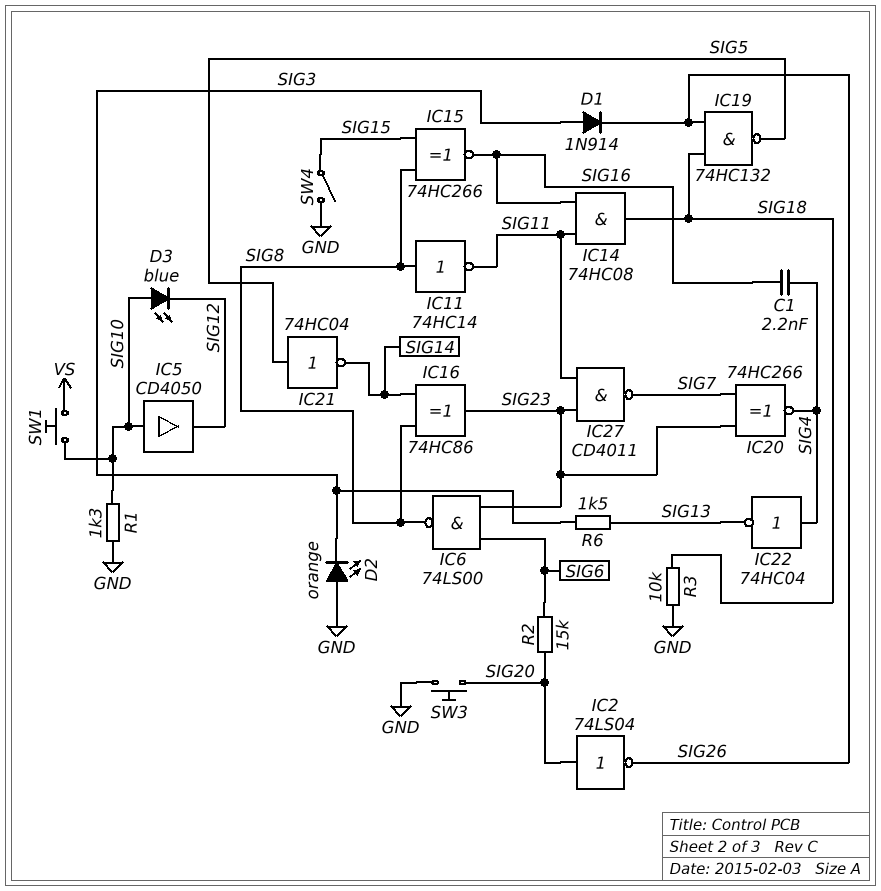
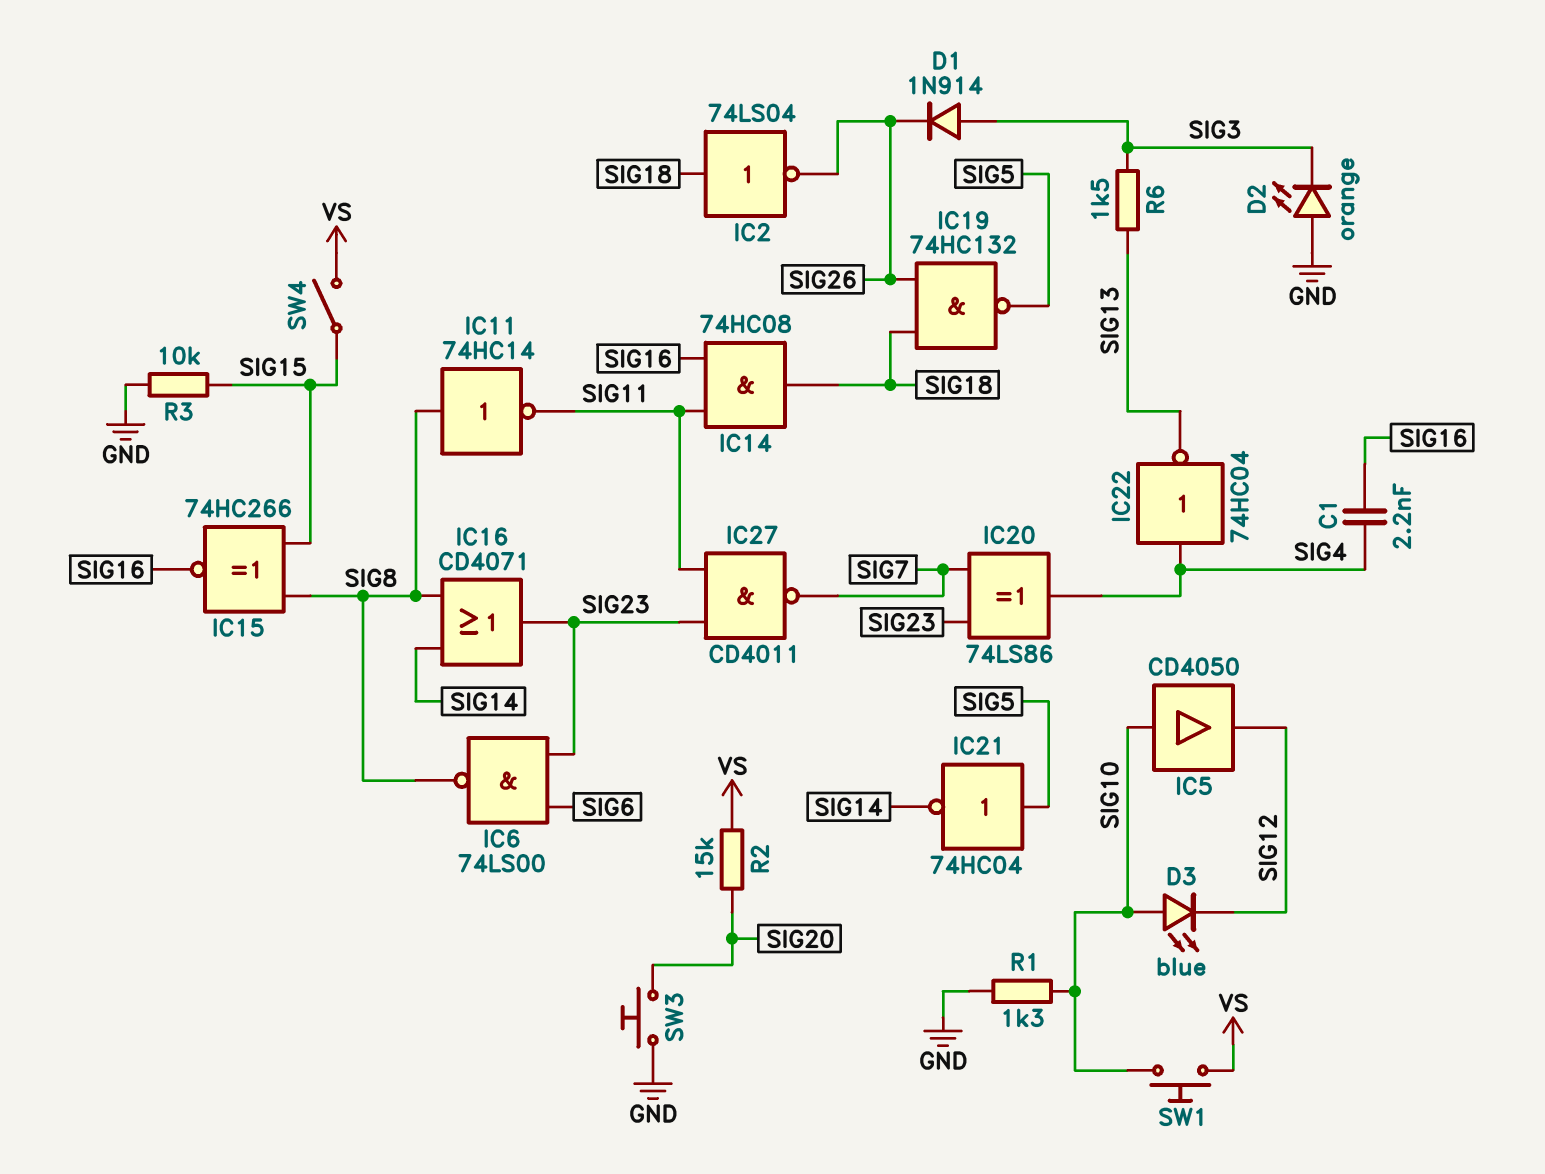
IC2: NOT 74LS04 (in SIG20, out SIG26) -> NOT 74LS04 (in SIG18, out SIG26)
IC16: XOR 74HC86 (in SIG8, in SIG14, out SIG23) -> OR CD4071 (in SIG8, in SIG14, out SIG23)
IC20: XNOR 74HC266 (in SIG7, in SIG23, out SIG4) -> XOR 74LS86 (in SIG7, in SIG23, out SIG4)
R2: 15k (SIG6, SIG20) -> 15k (SIG20, VS)
R3: 10k (GND, SIG18) -> 10k (GND, SIG15)
SW4: switch (GND, SIG15) -> switch (SIG15, VS)

